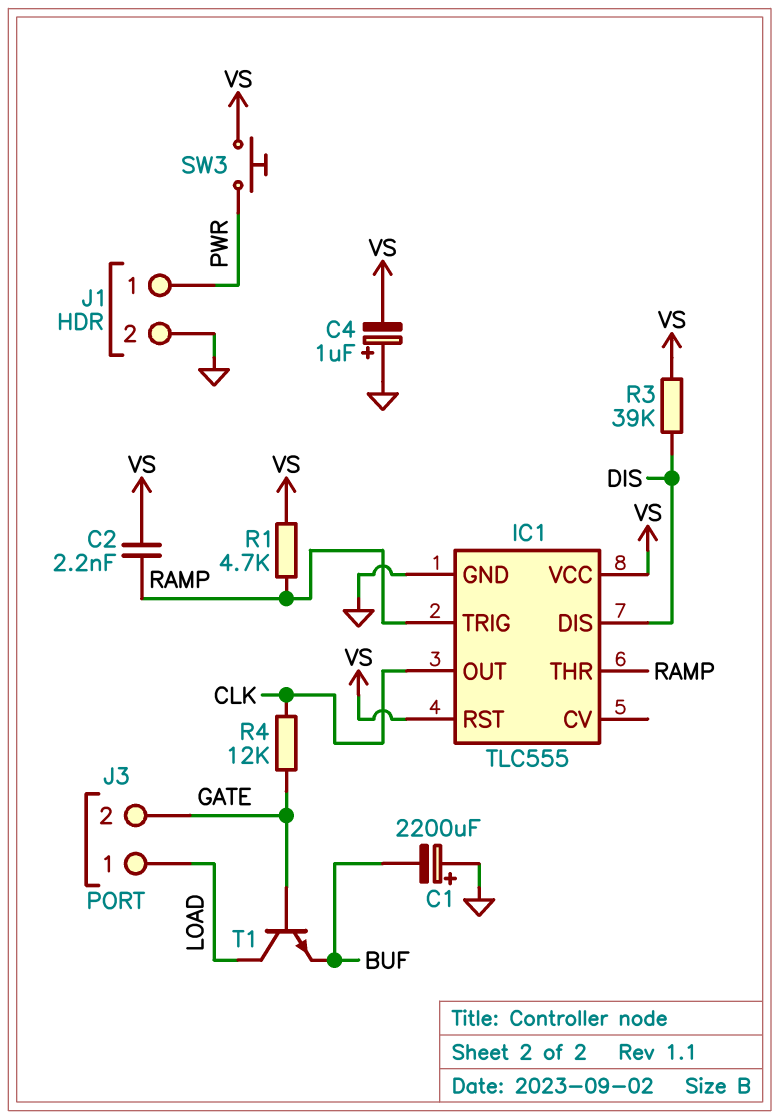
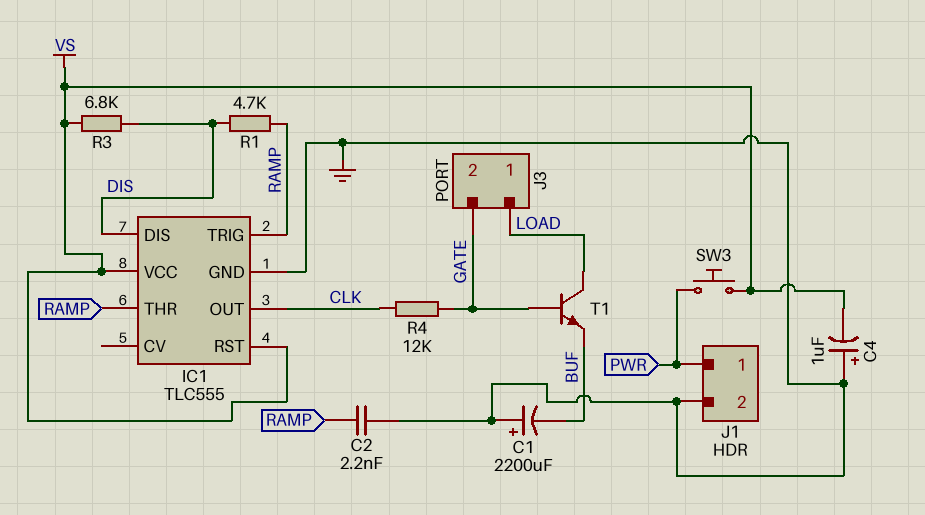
C2: 2.2nF (RAMP, VS) -> 2.2nF (GND, RAMP)
R1: 4.7k (RAMP, VS) -> 4.7k (DIS, RAMP)
R3: 39k (DIS, VS) -> 6.8k (DIS, VS)

